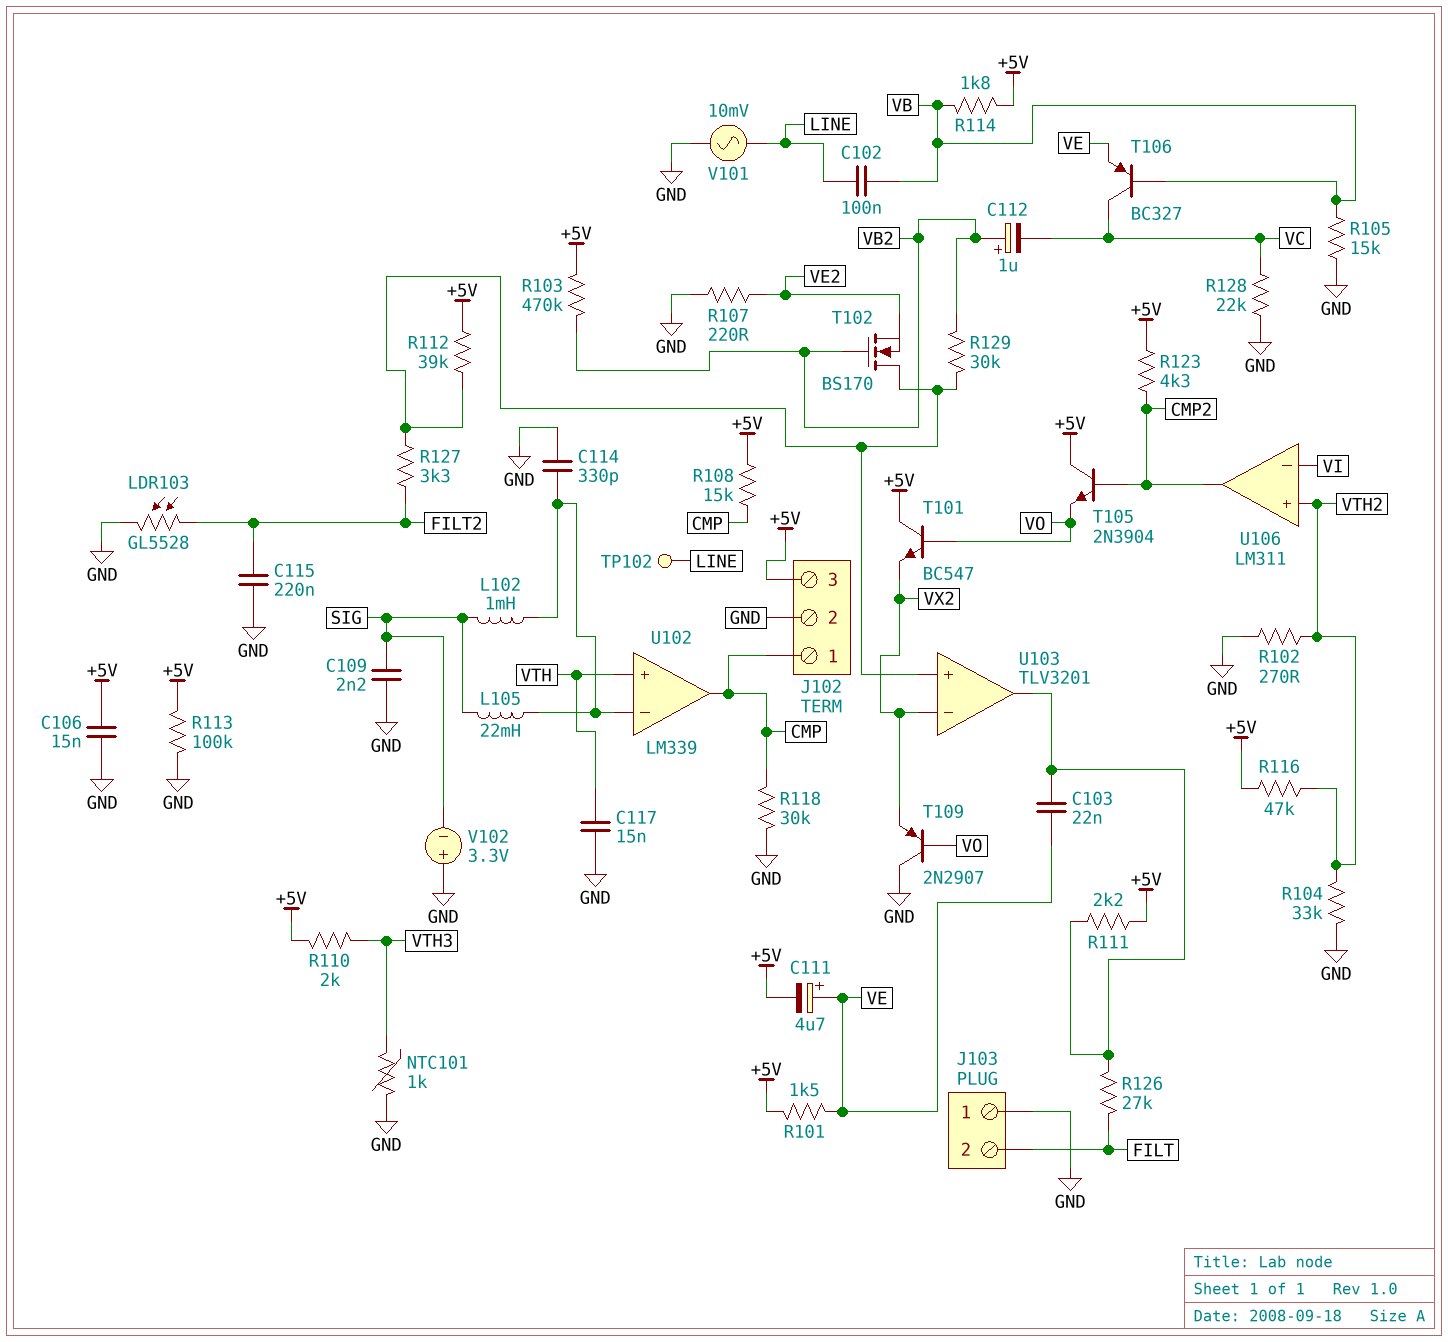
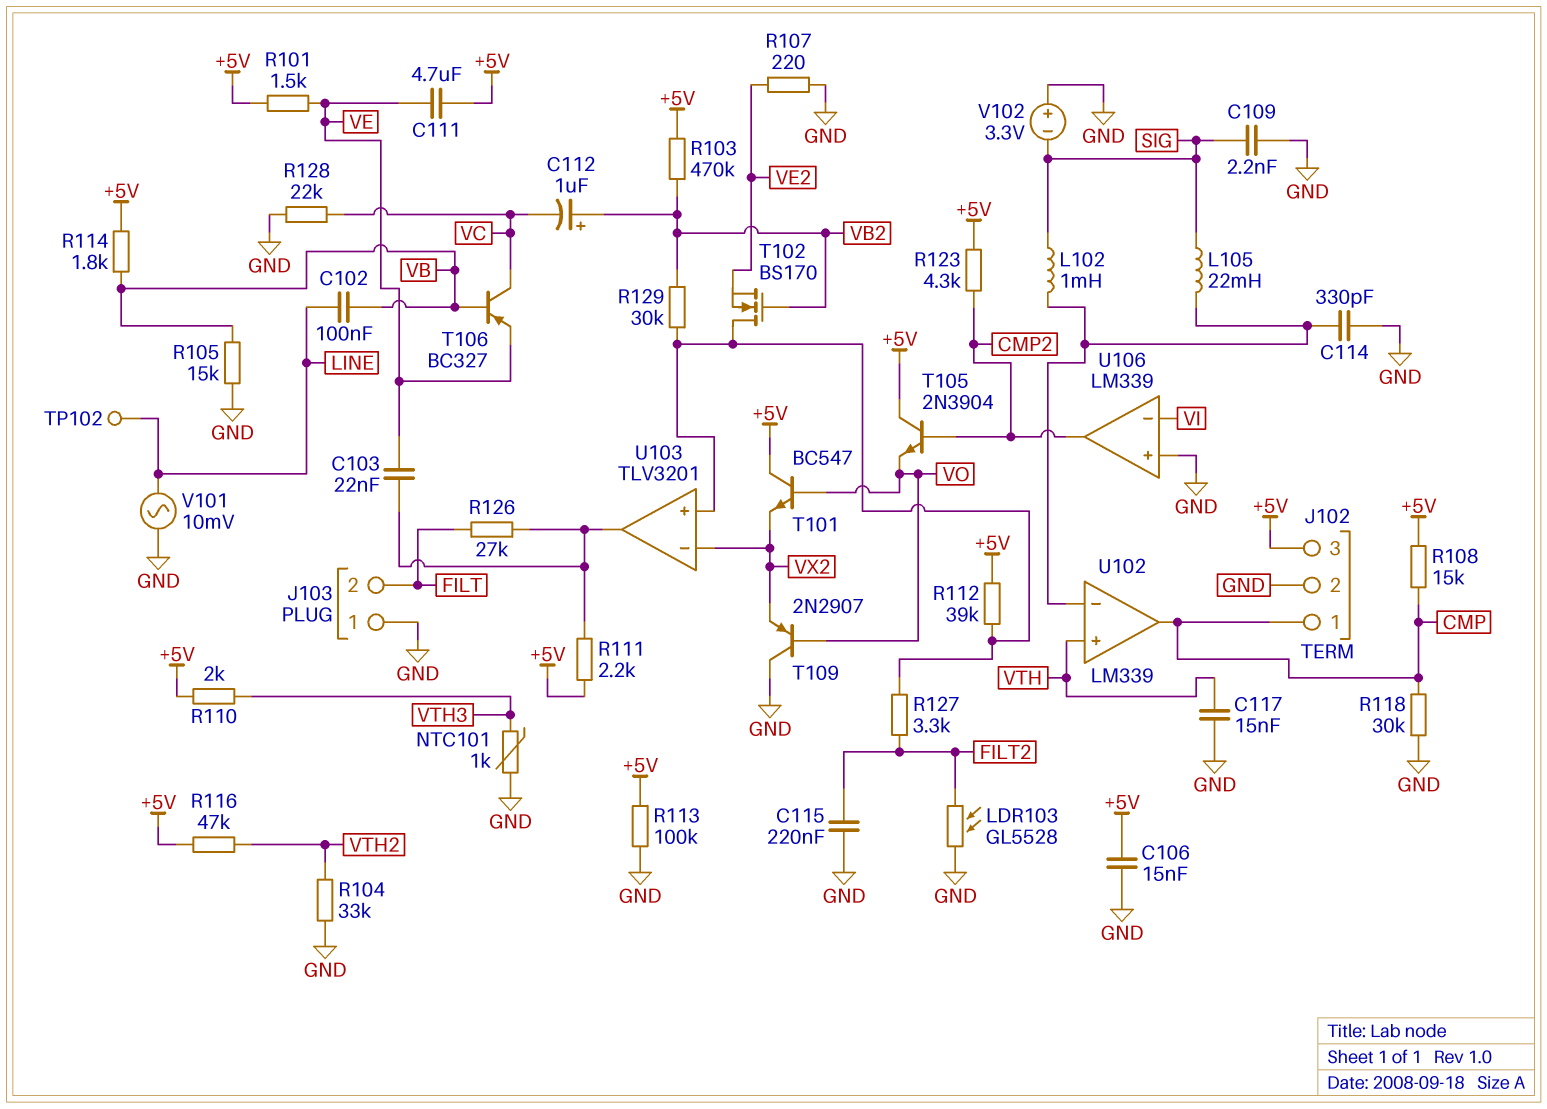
C111: 4.7uF (plus VE, minus +5V) -> 4.7uF (+5V, VE)
R102: 270 (GND, VTH2) -> none
U106: LM311 -> LM339
U106 pin in+: VTH2 -> GND

